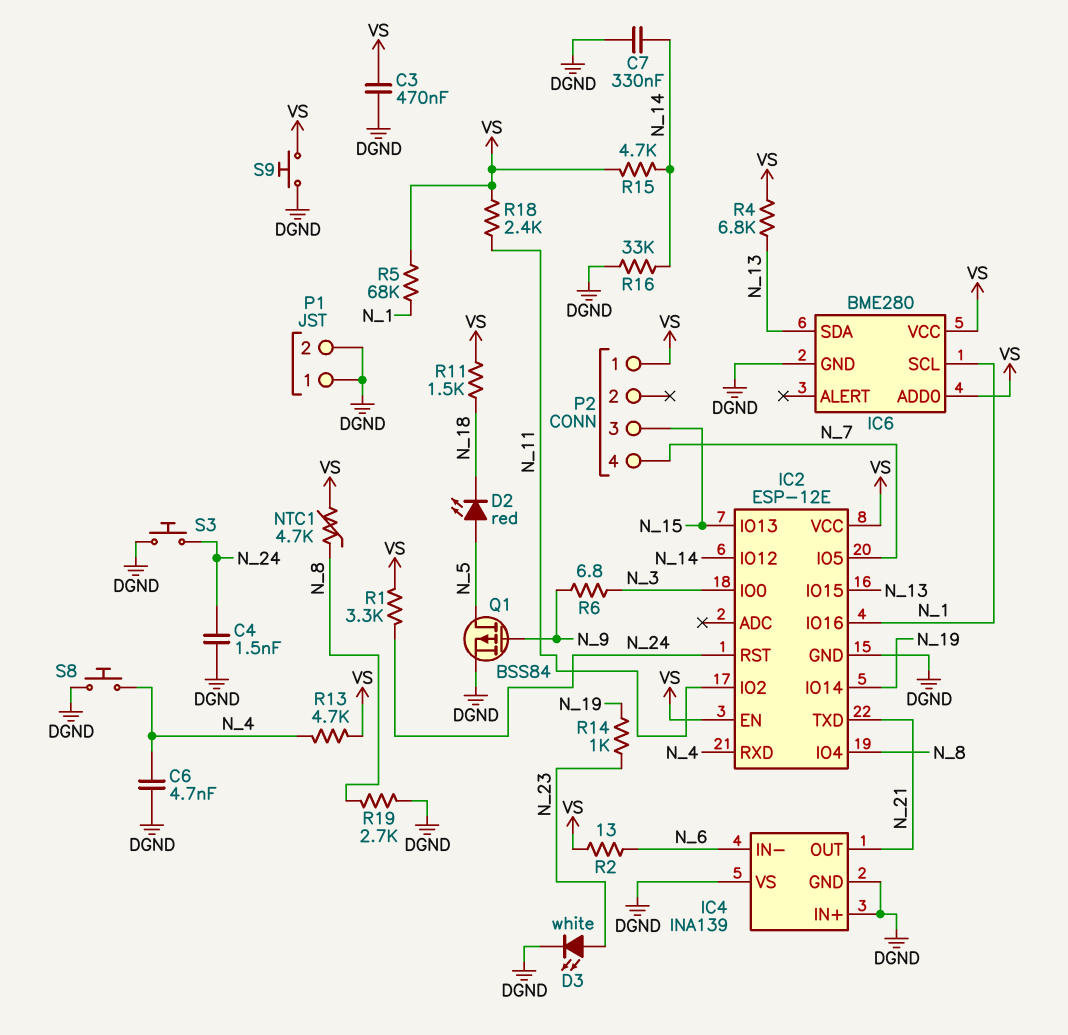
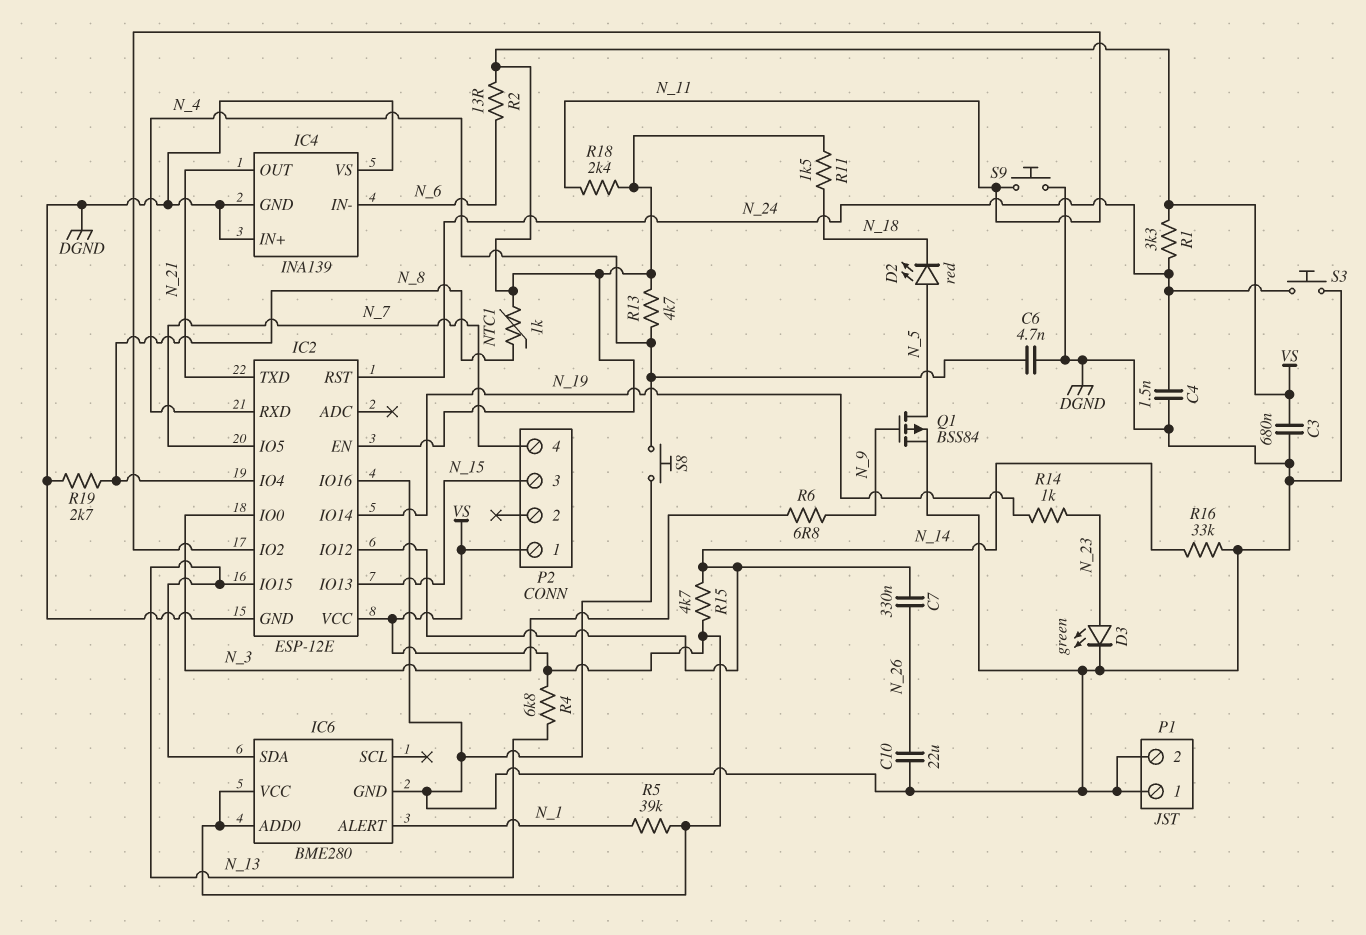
C3: 470nF (DGND, VS) -> 680nF (DGND, VS)
C7: 330nF (DGND, N_14) -> 330nF (N_14, N_26)
C10: none -> 22uF (DGND, N_26)
D3: LED white (A N_23, K DGND) -> LED green (A N_23, K DGND)
IC2 pin IO16: N_1 -> DGND
IC6 pin ALERT: none -> N_1
IC6 pin SCL: N_1 -> none
NTC1: 4.7k (N_8, VS) -> 1k (N_8, VS)
R5: 68k (N_1, VS) -> 39k (N_1, VS)
S9: button (DGND, VS) -> button (DGND, N_11)

